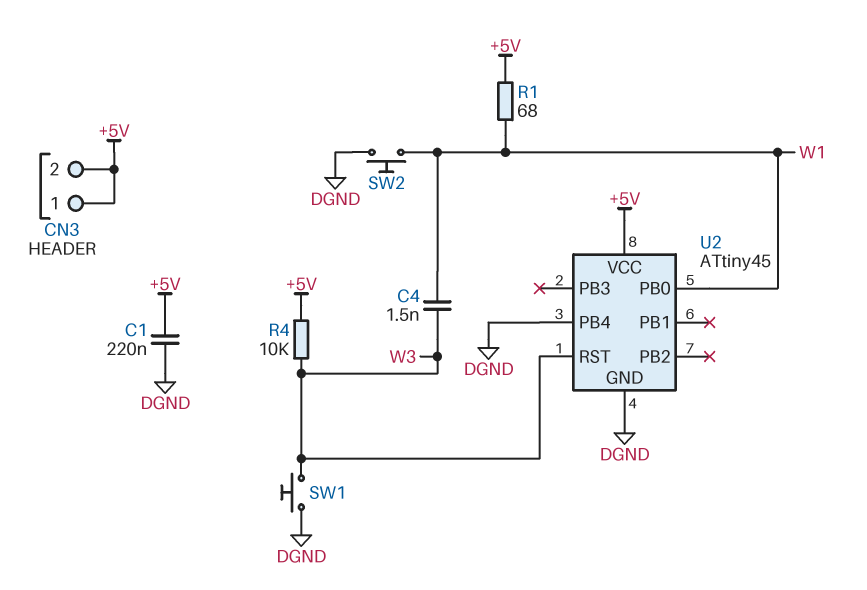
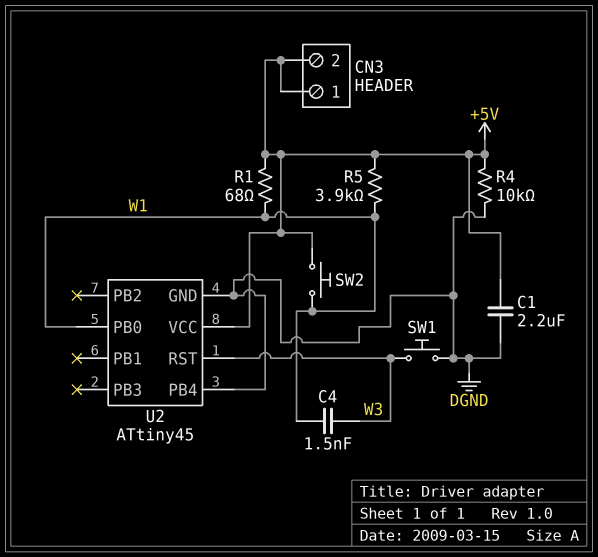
C1: 220nF (+5V, DGND) -> 2.2uF (+5V, DGND)
R4: 10k (+5V, W3) -> 10k (+5V, DGND)
R5: none -> 3.9k (+5V, W1)
SW2: button (DGND, W1) -> button (+5V, W1)

